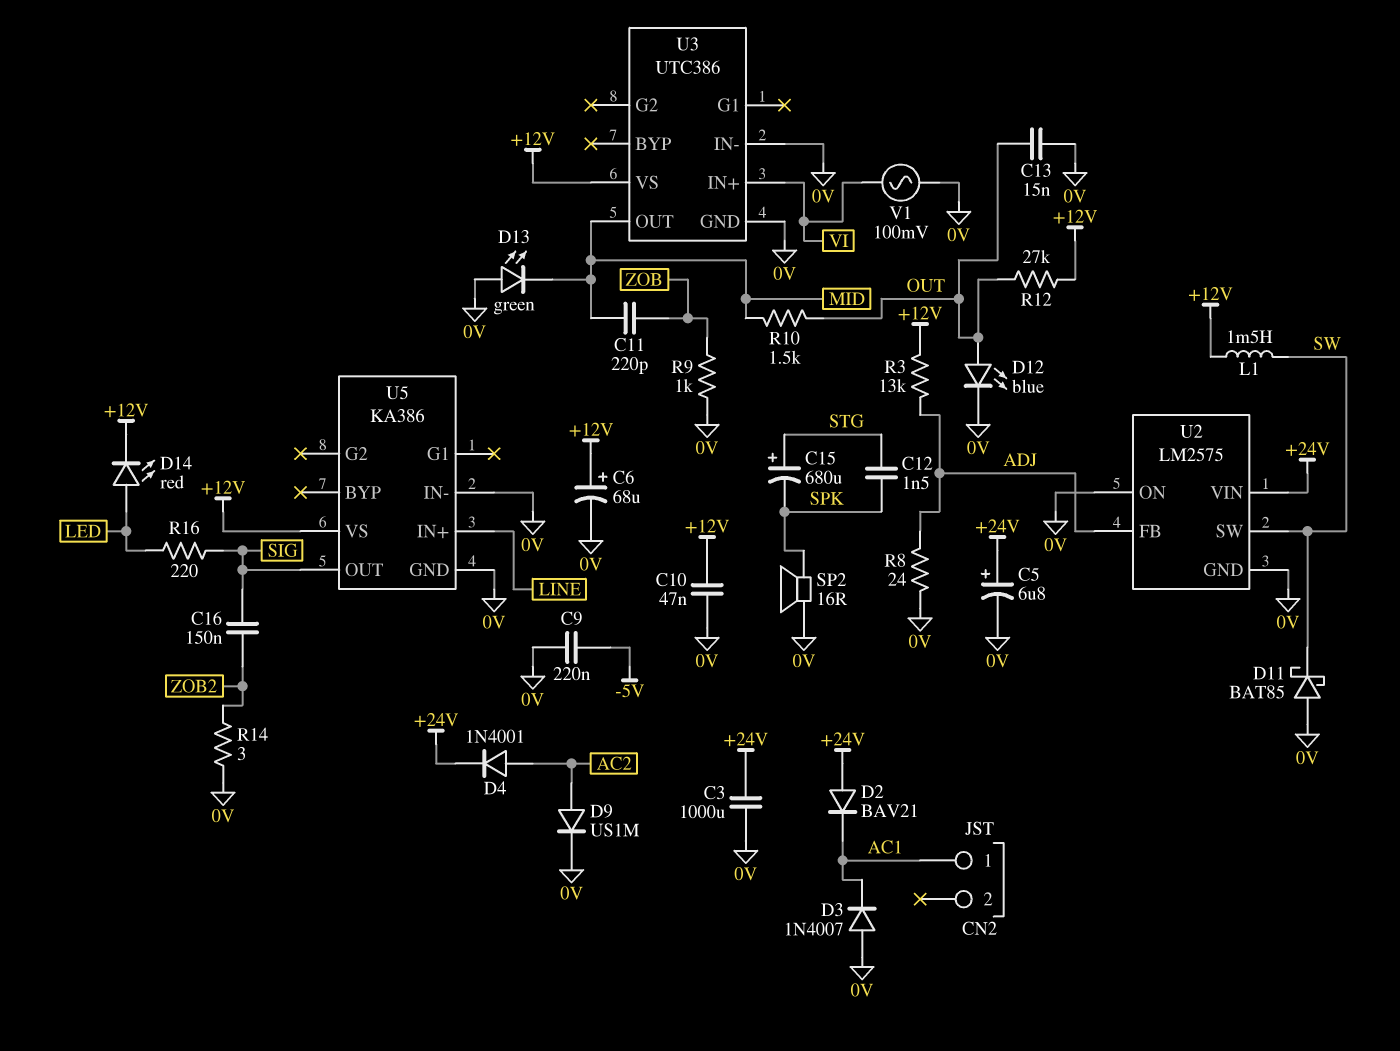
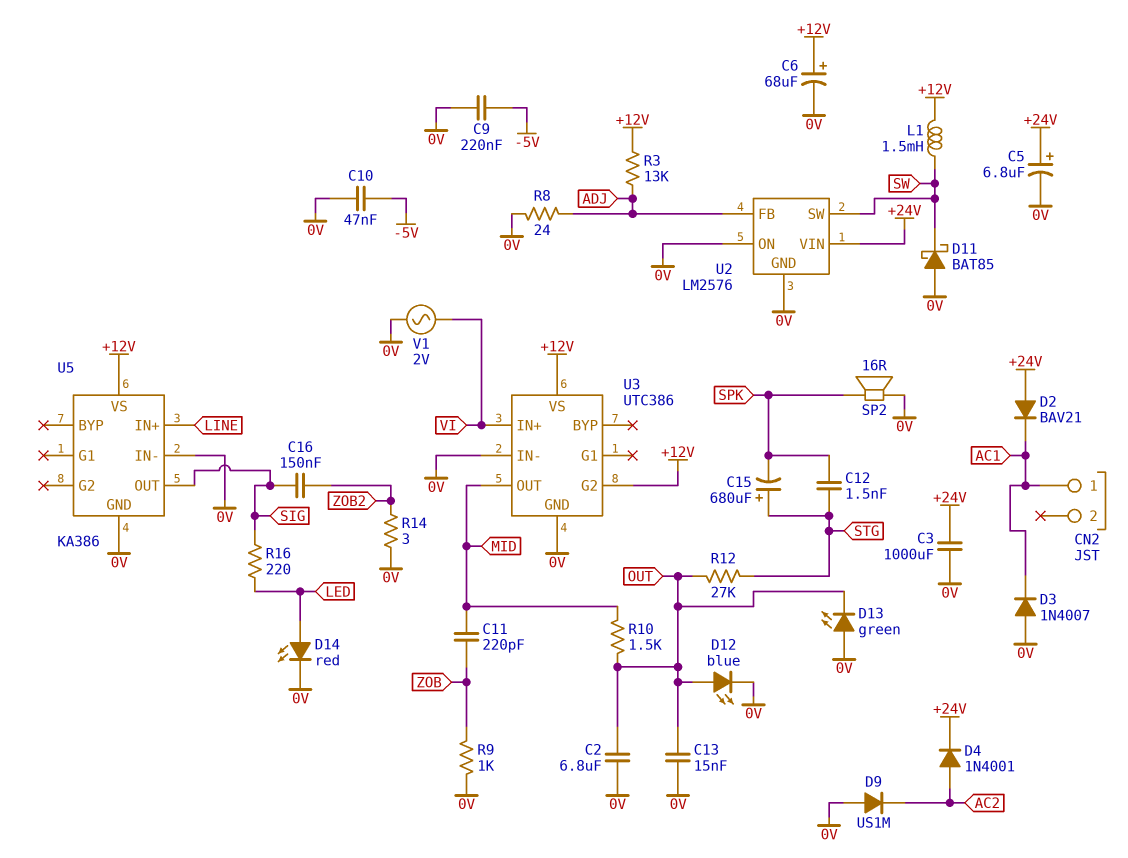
C2: none -> 6.8uF (0V, OUT)
C10: 47nF (+12V, 0V) -> 47nF (-5V, 0V)
D9: diode US1M (A AC2, K 0V) -> diode US1M (A 0V, K AC2)
D13: LED green (A 0V, K MID) -> LED green (A 0V, K OUT)
D14: LED red (A LED, K +12V) -> LED red (A LED, K 0V)
R12: 27k (+12V, OUT) -> 27k (OUT, STG)
U2: LM2575 -> LM2576
U3 pin G2: none -> +12V
V1: AC 100mV (0V, VI) -> AC 2V (0V, VI)

